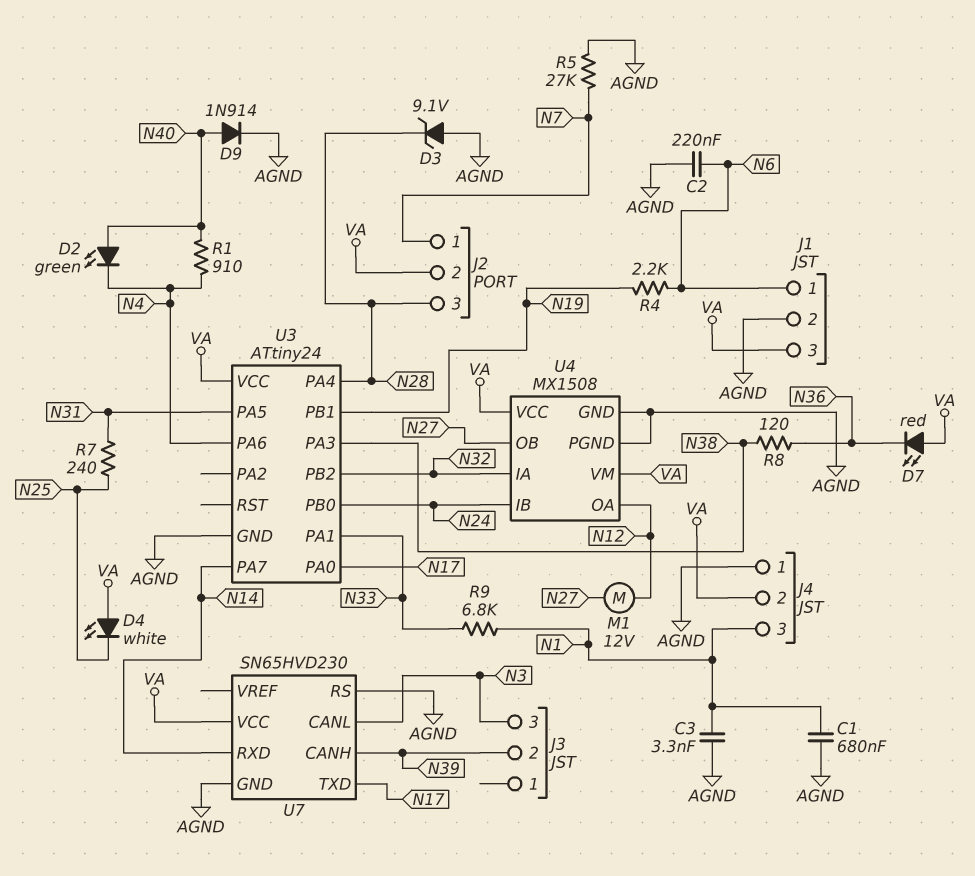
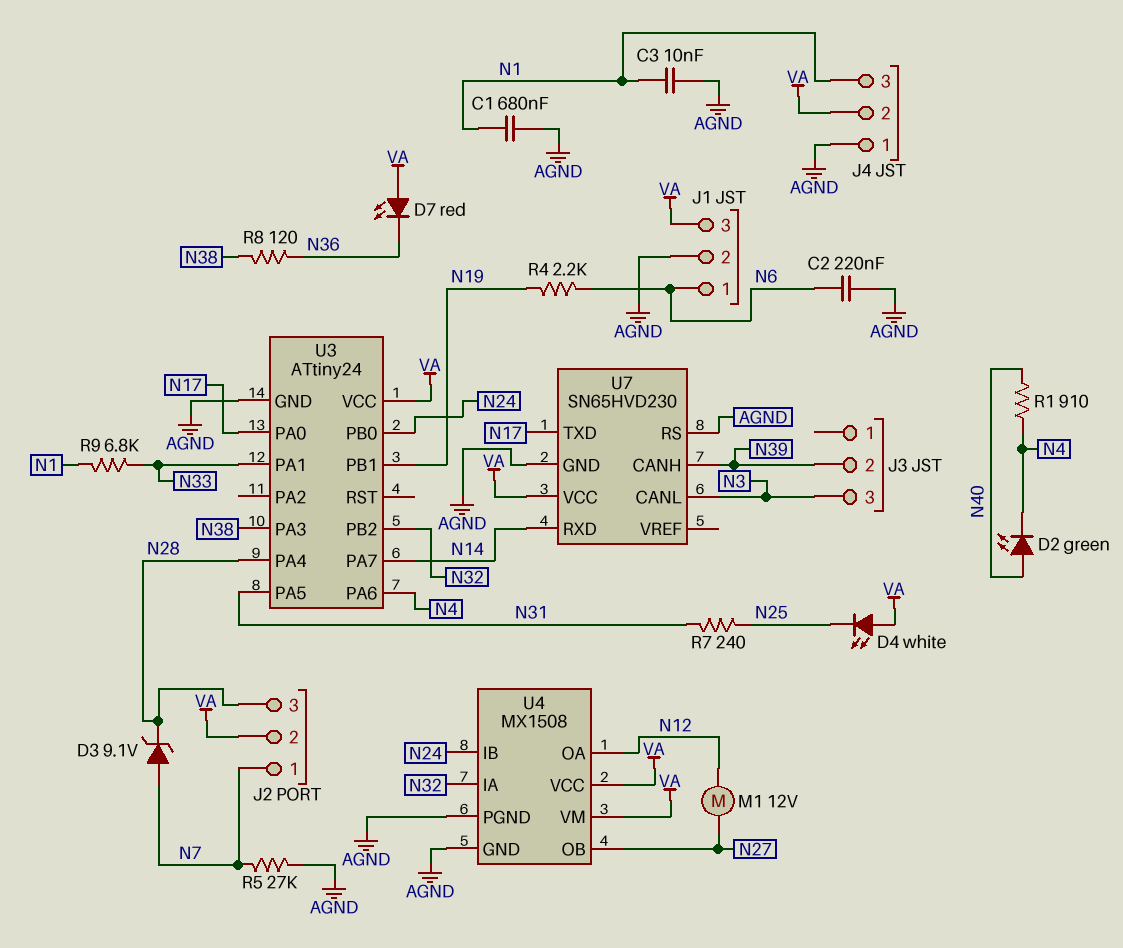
C3: 3.3nF (AGND, N1) -> 10nF (AGND, N1)
D3: zener 9.1V (A AGND, K N28) -> zener 9.1V (A N7, K N28)
D9: diode 1N914 (A N40, K AGND) -> none

